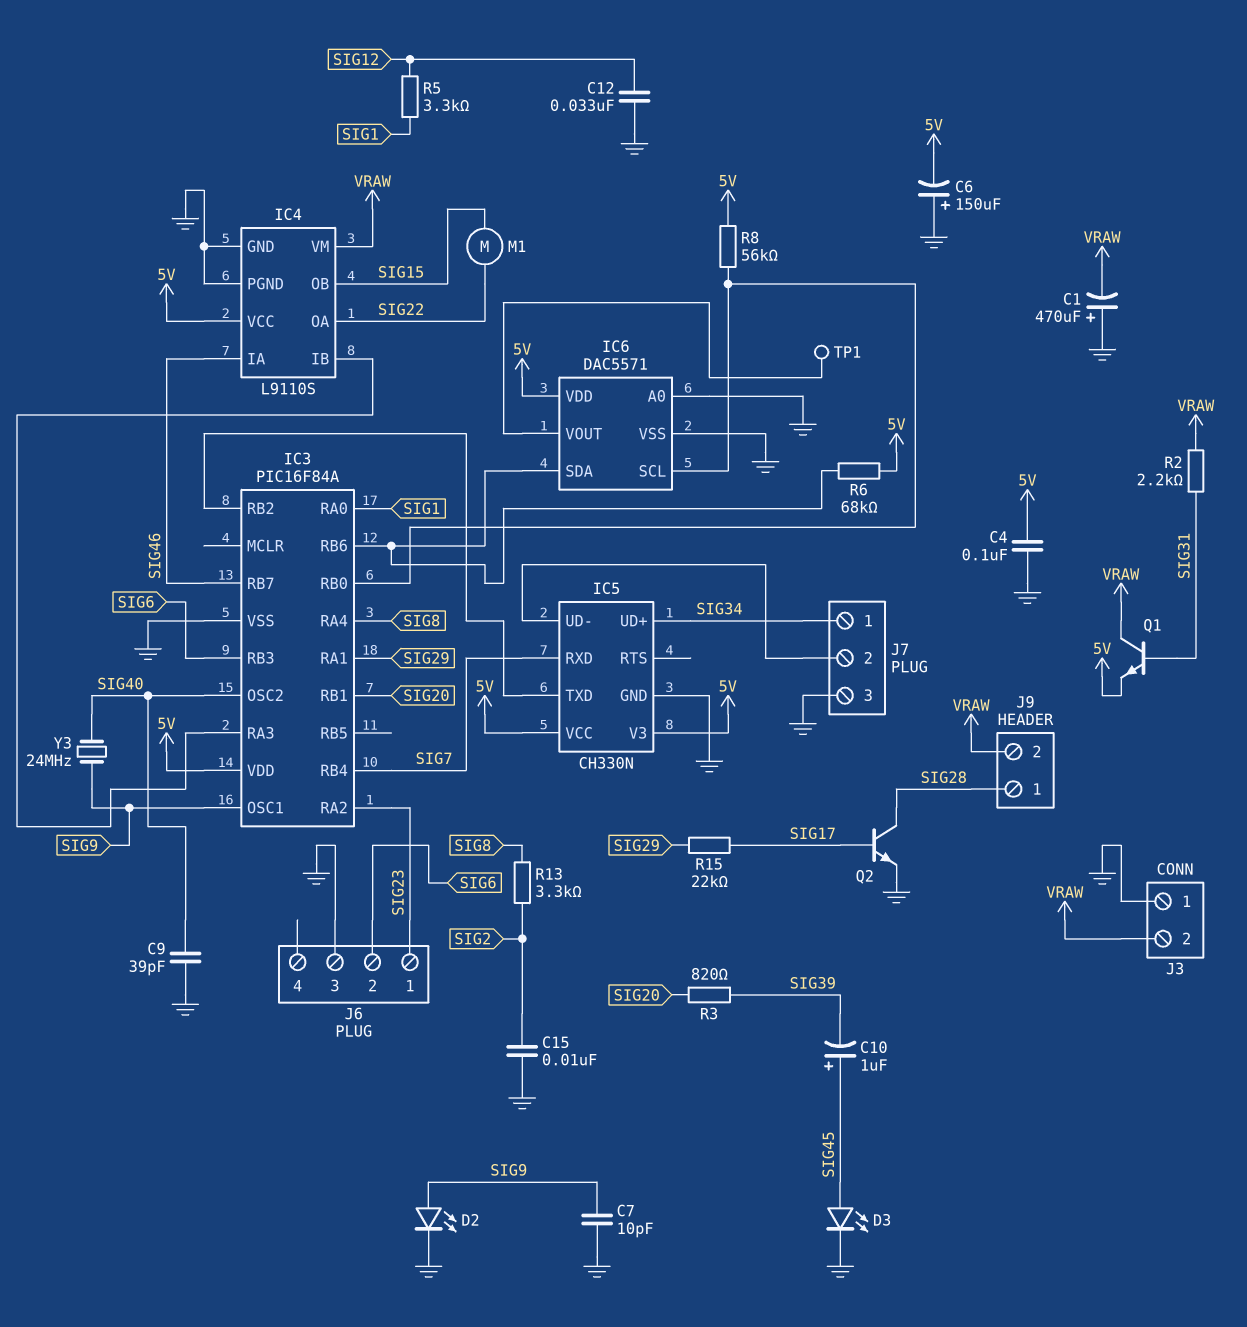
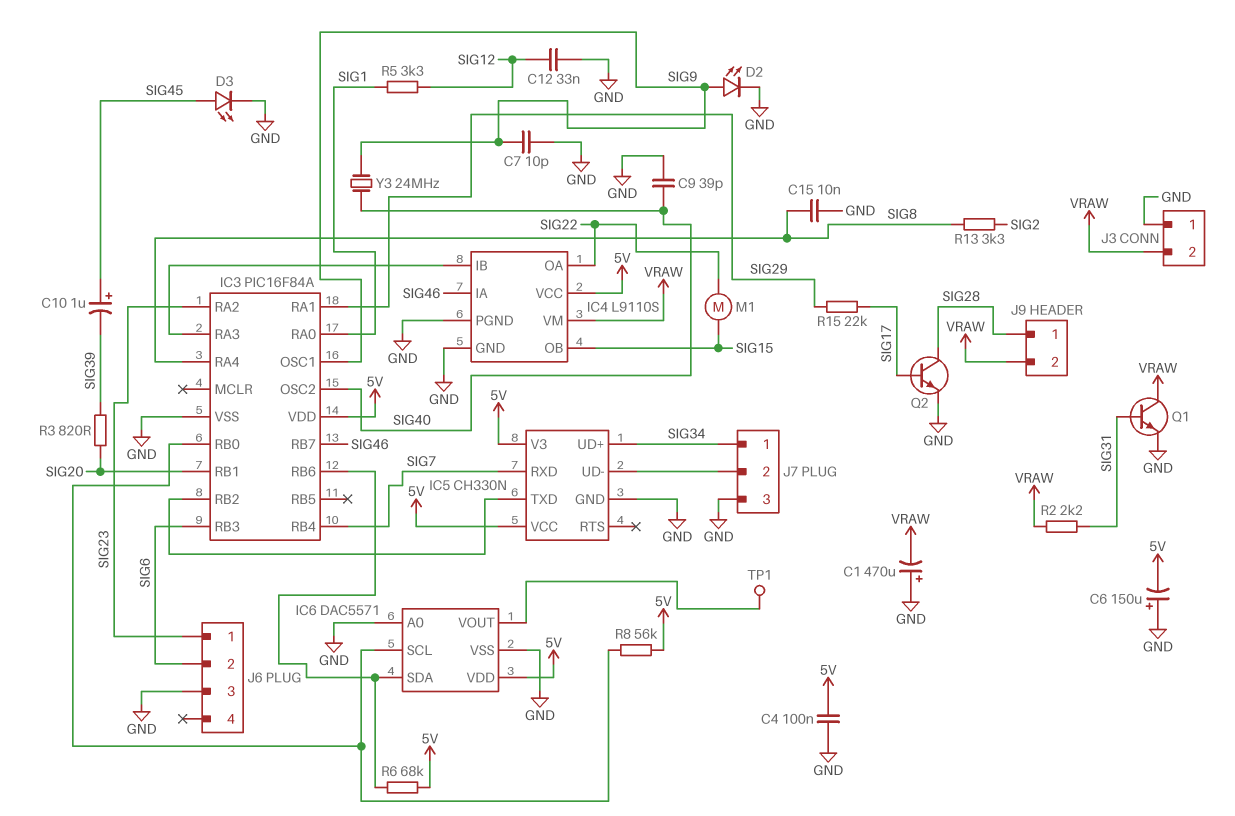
C15: 10nF (GND, SIG2) -> 10nF (GND, SIG8)
Q1: NPN (B SIG31, C VRAW, E 5V) -> NPN (B SIG31, C VRAW, E GND)

